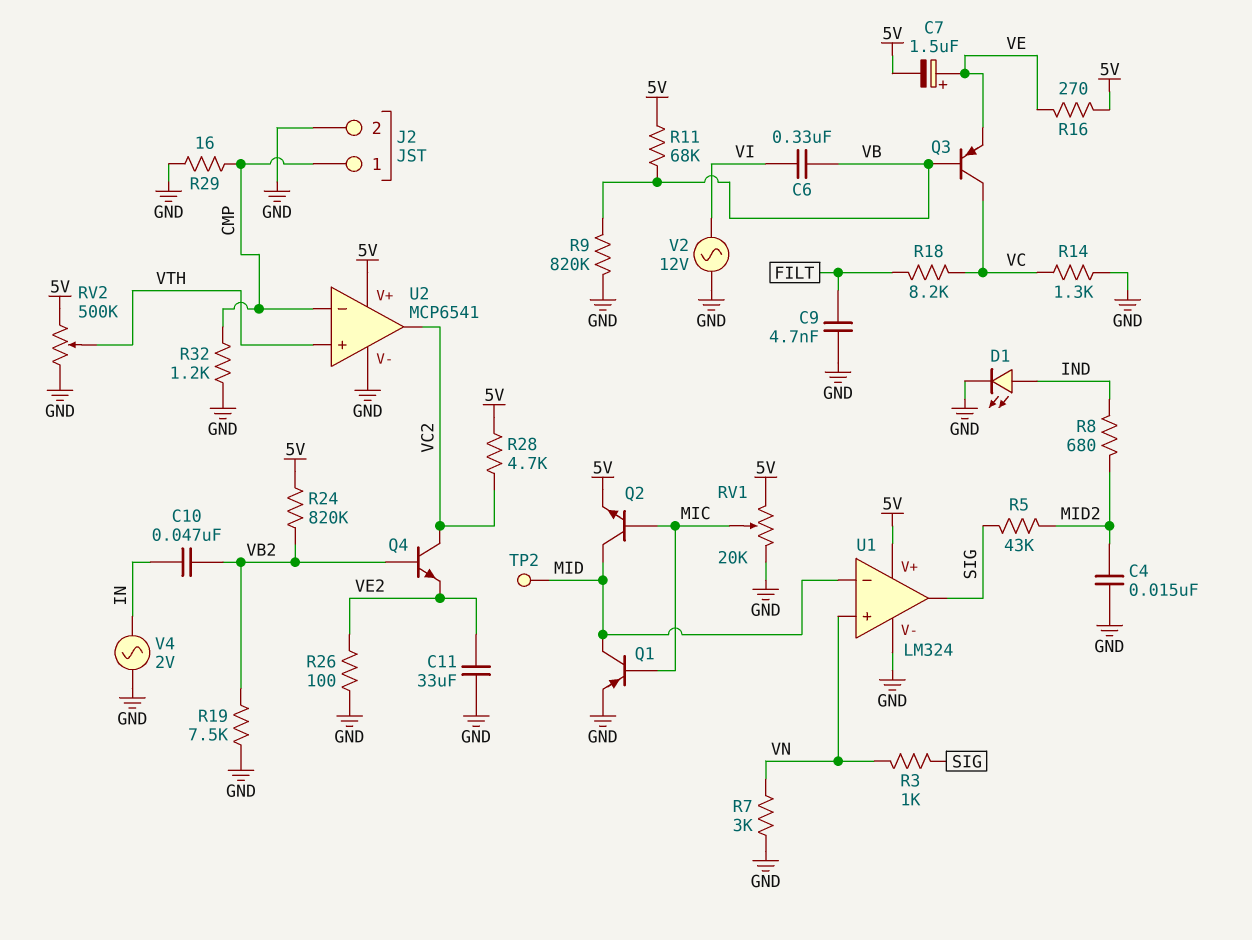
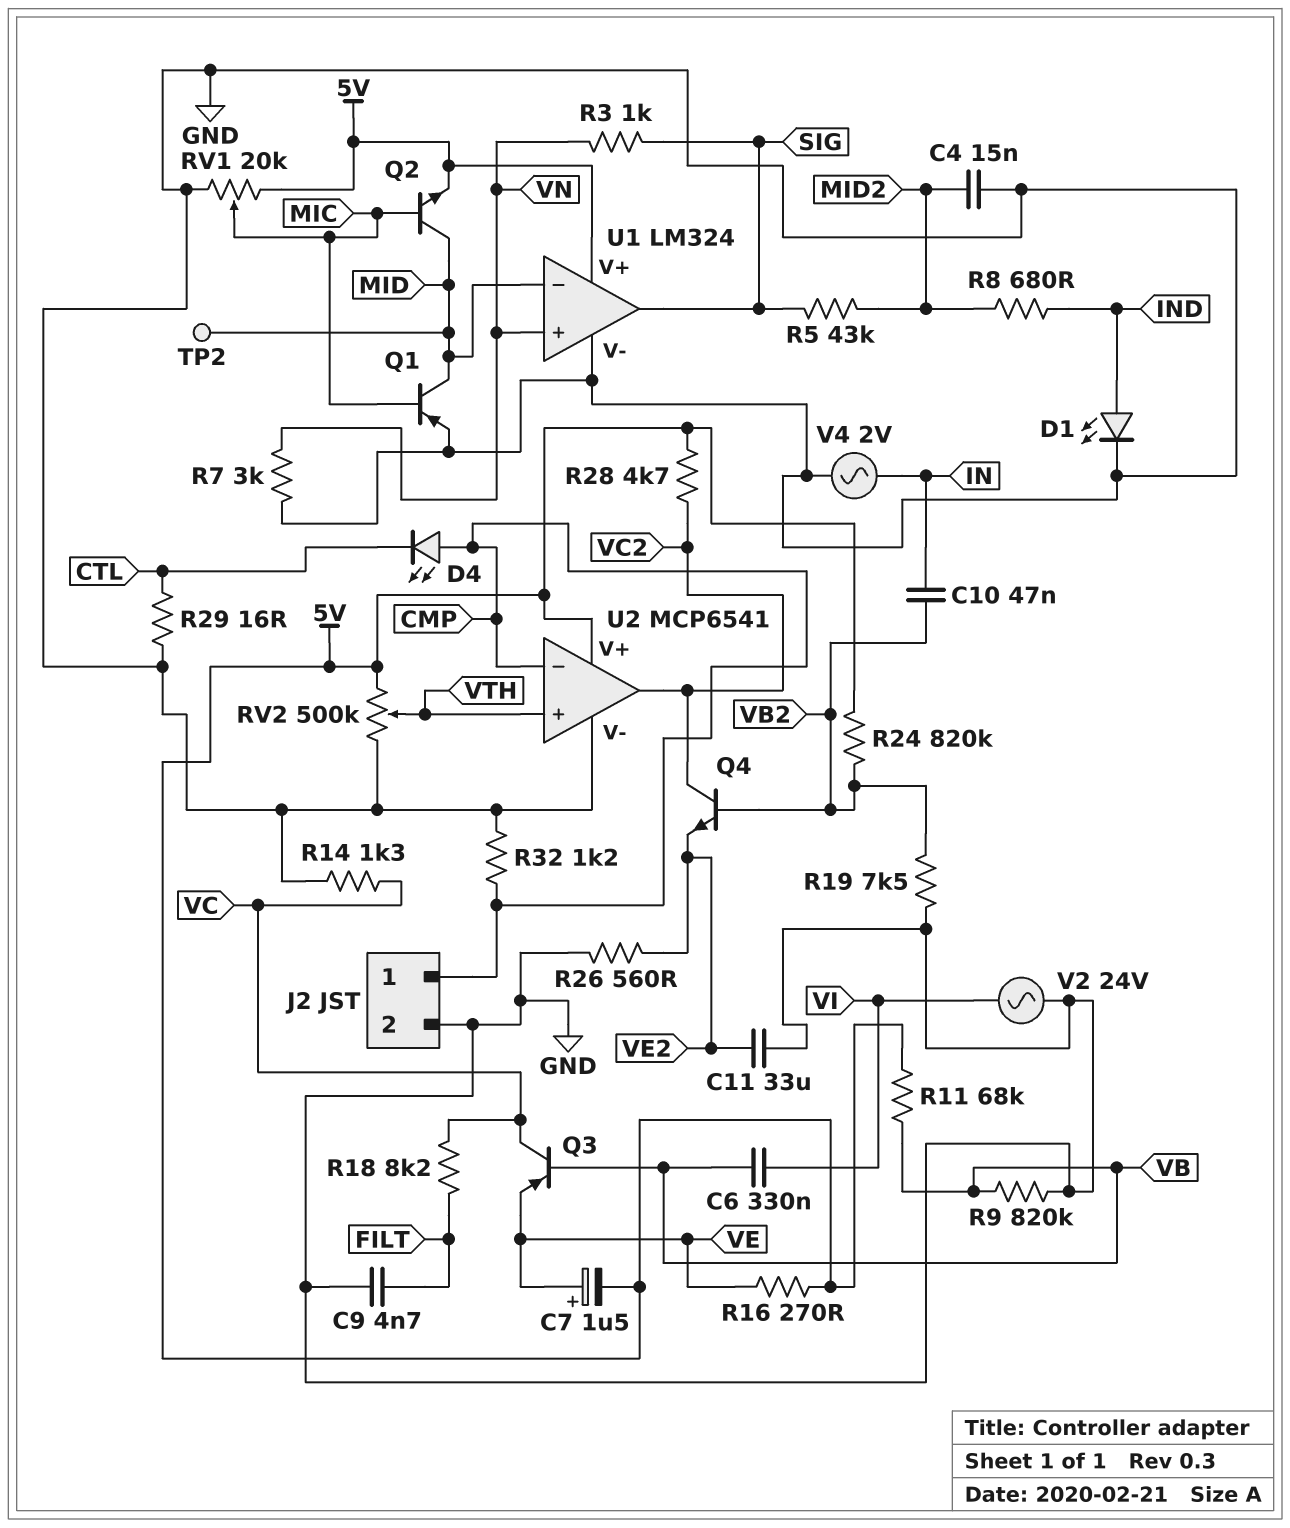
D4: none -> LED (A CMP, K CTL)
R26: 100 (GND, VE2) -> 560 (GND, VE2)
R29: 16 (CMP, GND) -> 16 (CTL, GND)
V2: AC 12V (GND, VI) -> AC 24V (GND, VI)

